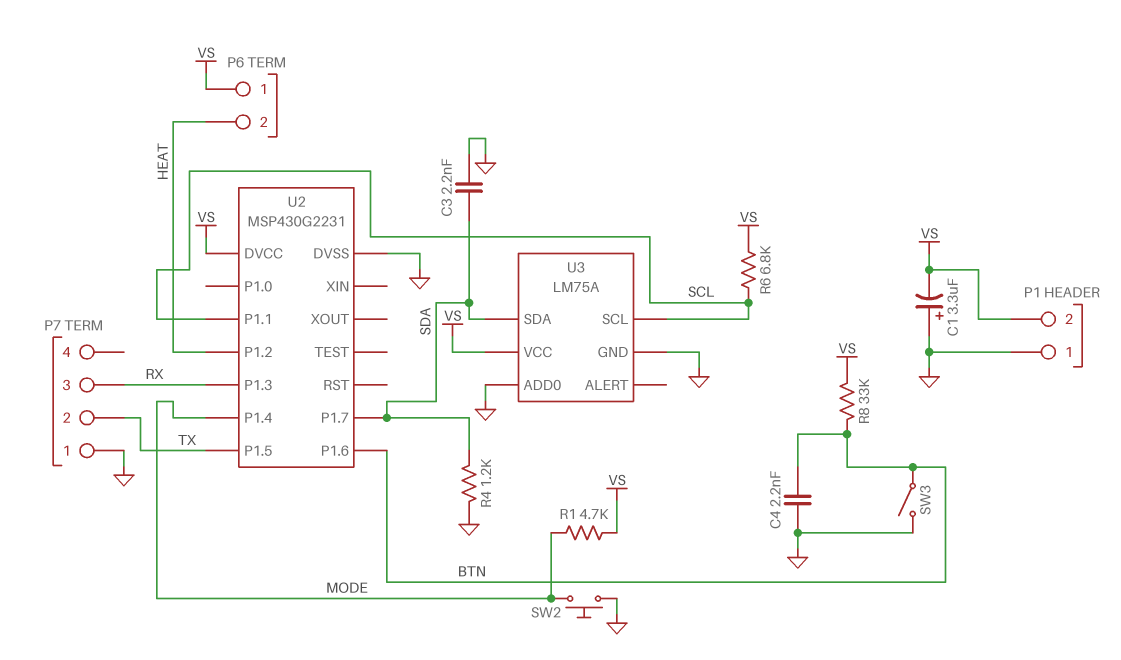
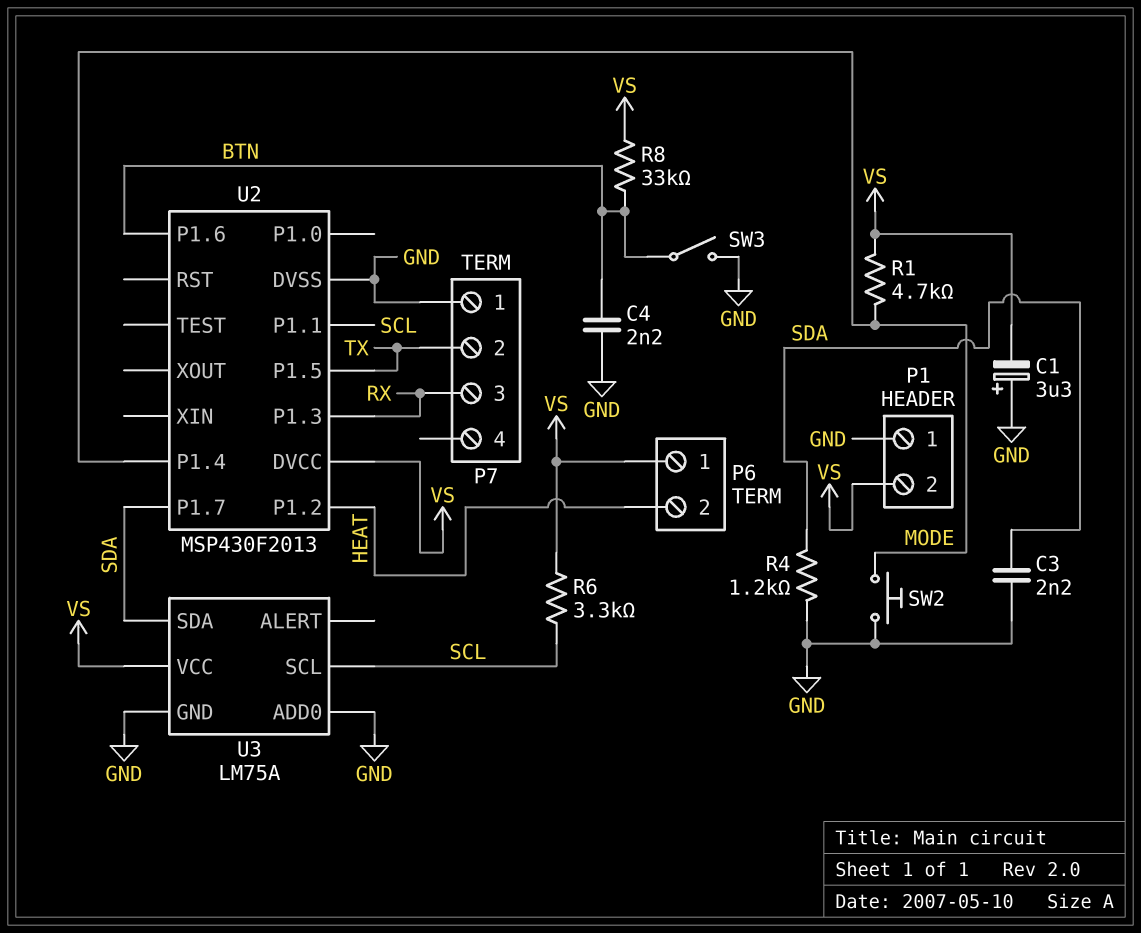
R6: 6.8k (SCL, VS) -> 3.3k (SCL, VS)
U2: MSP430G2231 -> MSP430F2013

